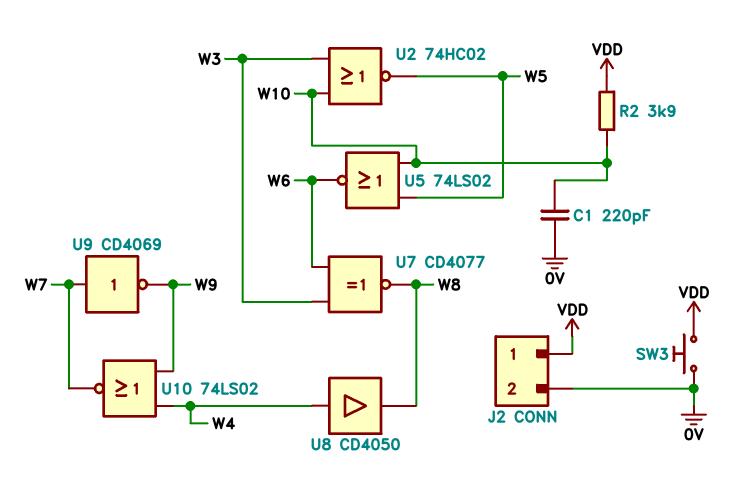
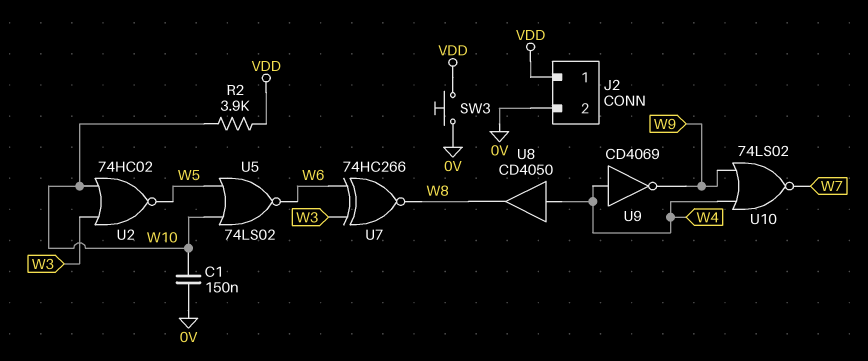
C1: 220pF (0V, W10) -> 150nF (0V, W10)
U7: XNOR CD4077 (in W3, in W6, out W8) -> XNOR 74HC266 (in W3, in W6, out W8)
U9: NOT CD4069 (in W7, out W9) -> NOT CD4069 (in W4, out W9)

